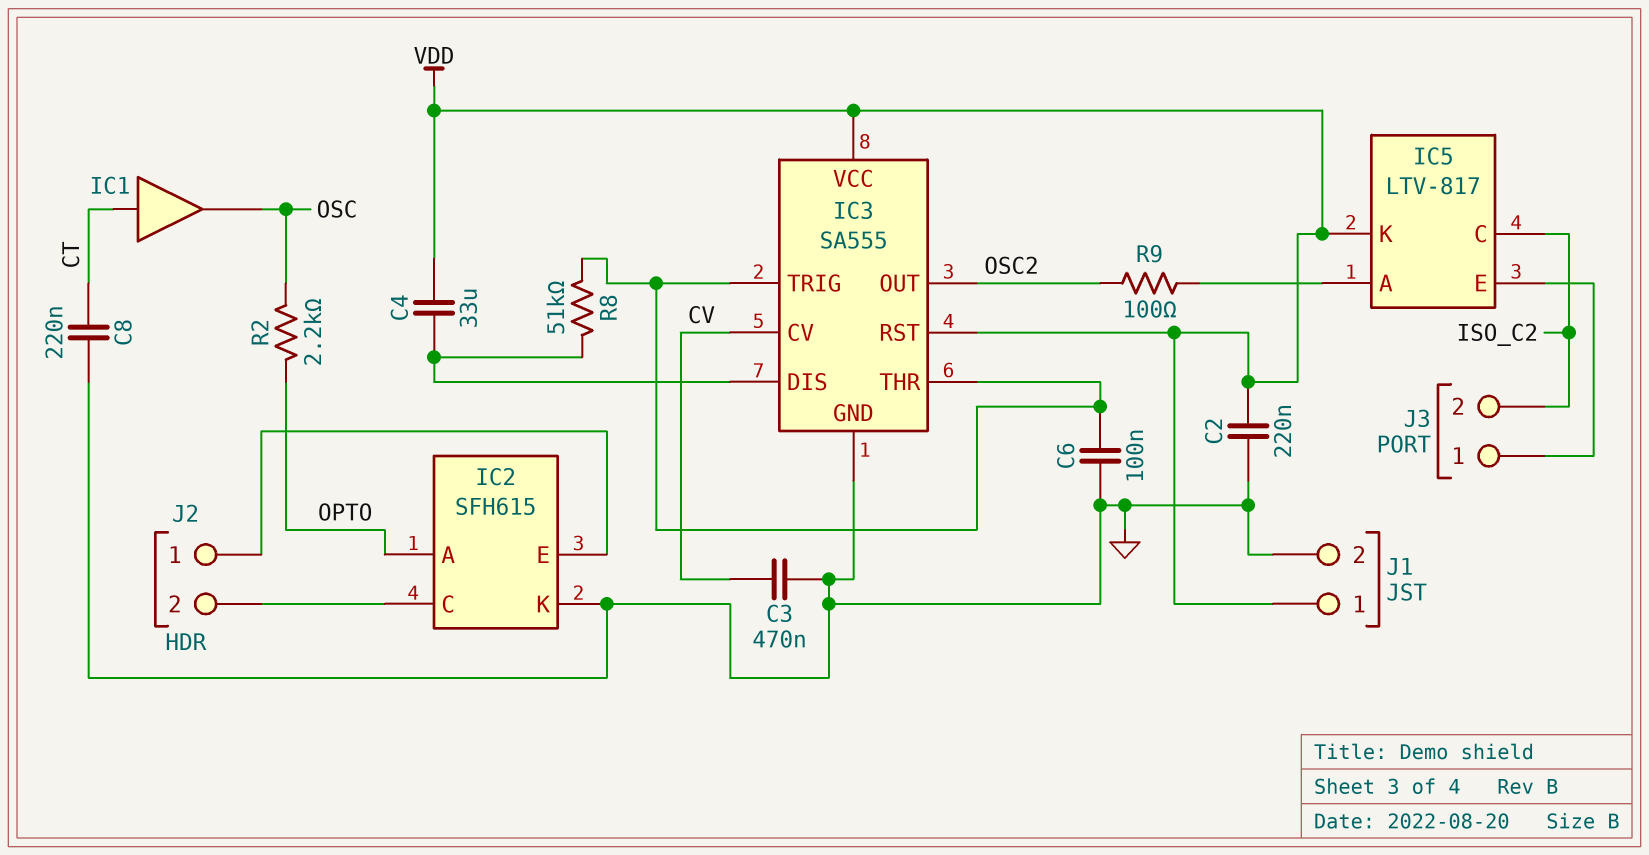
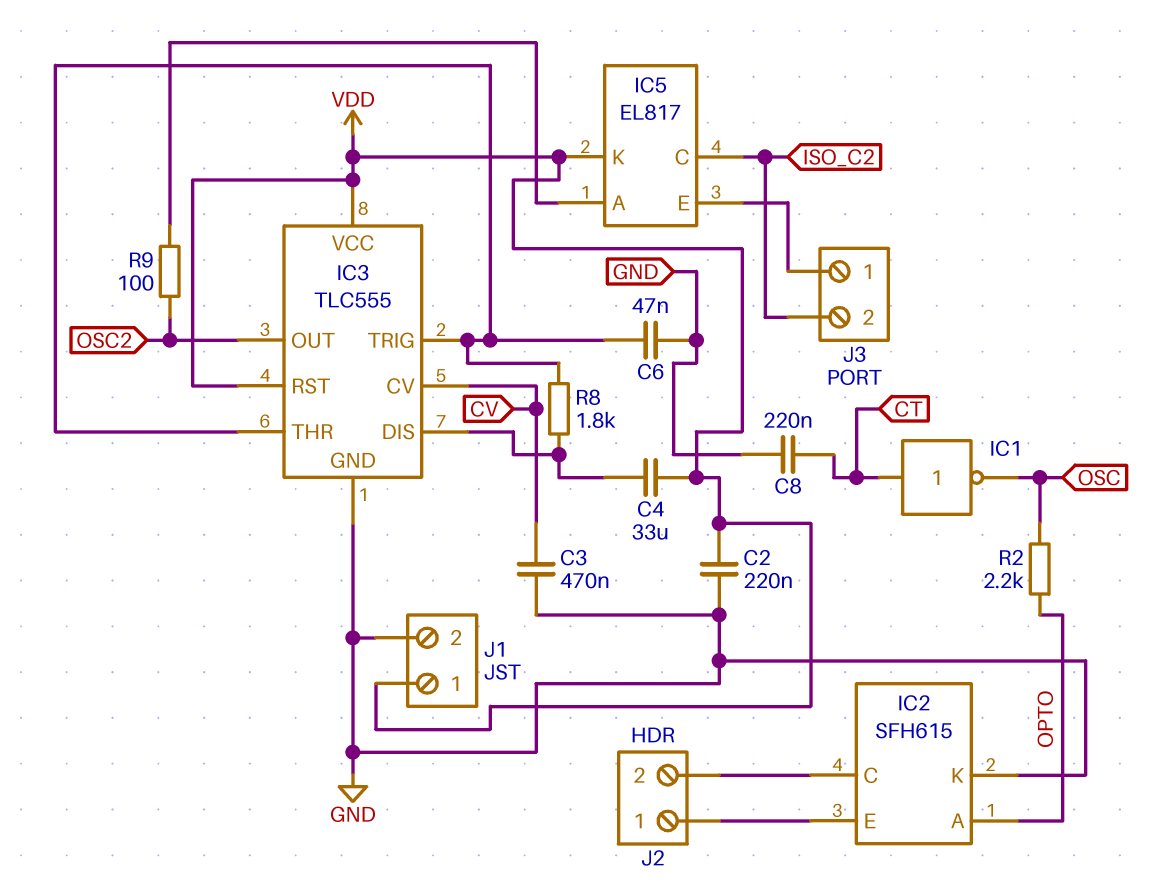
C6: 100nF (GND, IC3/THR) -> 47nF (GND, IC3/THR)
IC1: buffer (in CT, out OSC) -> NOT (in CT, out OSC)
IC3: SA555 -> TLC555
IC5: LTV-817 -> EL817
R8: 51k (IC3/DIS, IC3/THR) -> 1.8k (IC3/DIS, IC3/THR)

